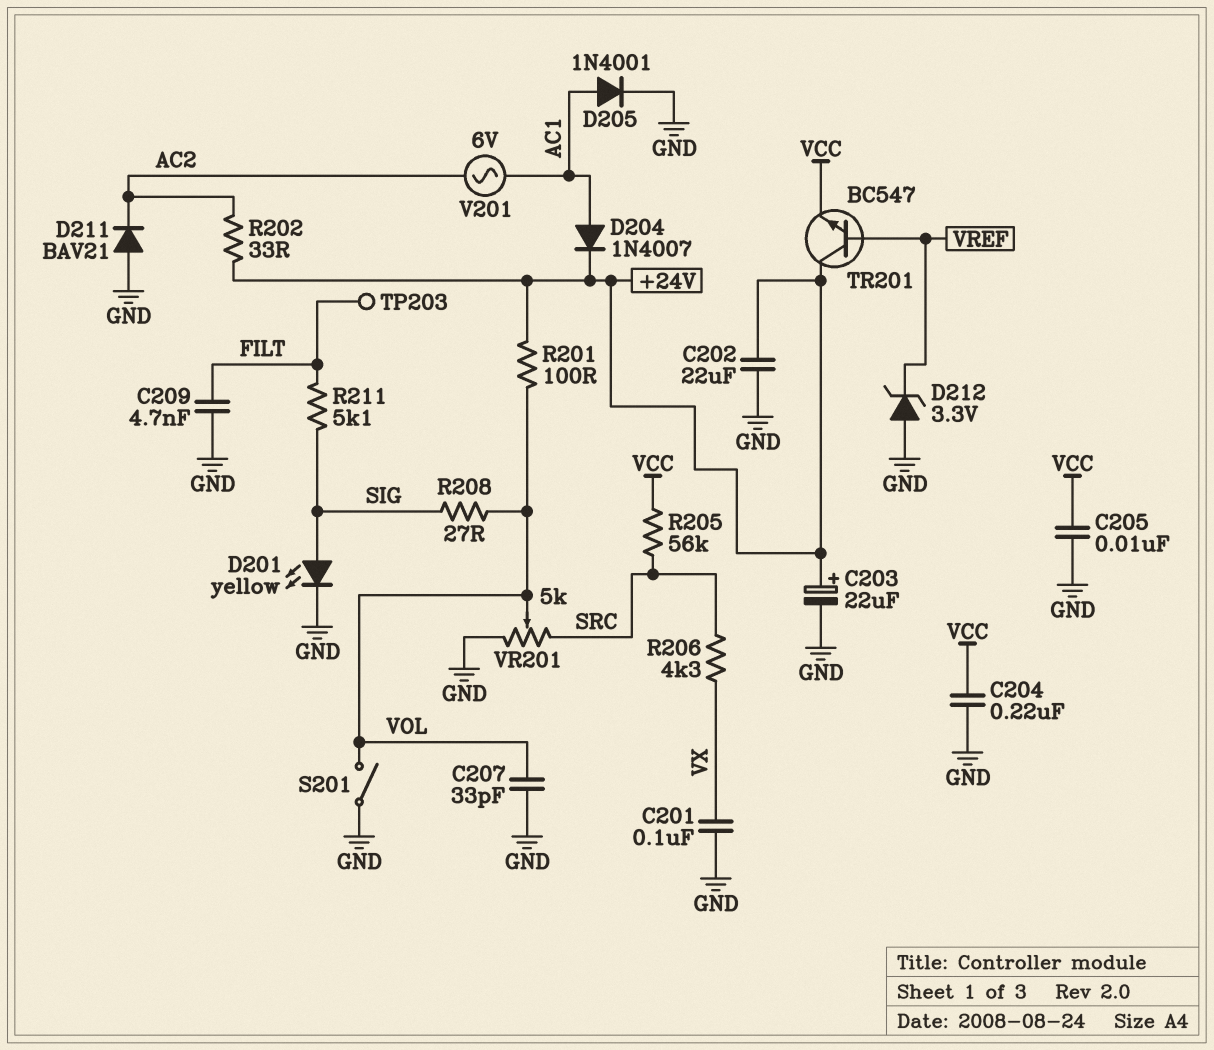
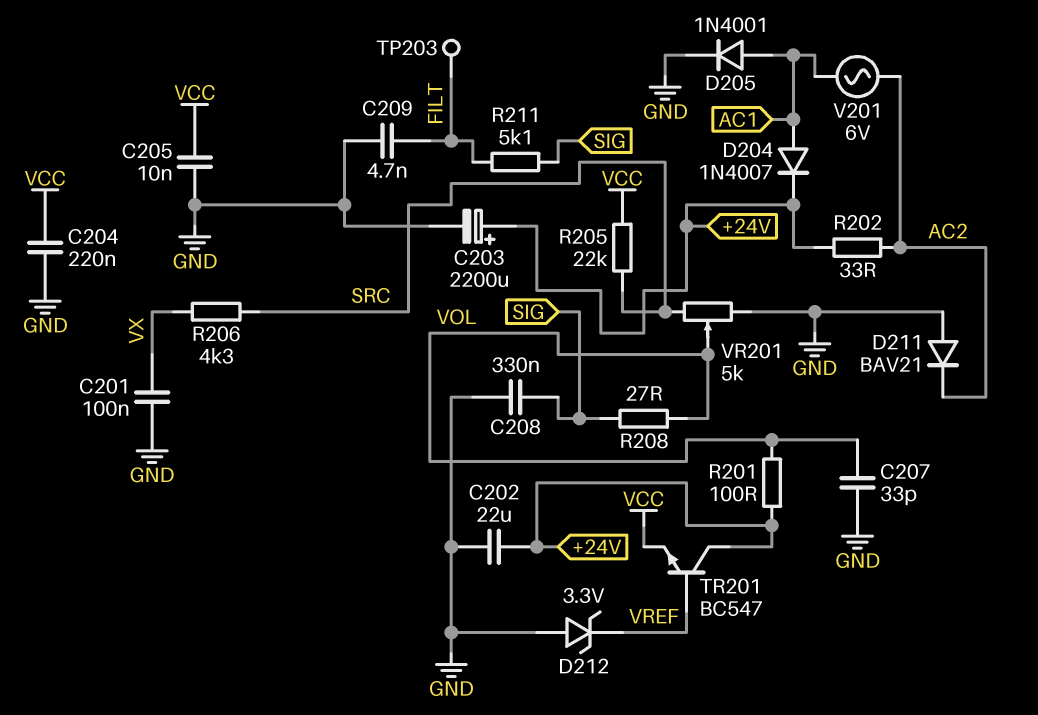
C203: 22uF (plus +24V, minus GND) -> 2200uF (plus +24V, minus GND)
C208: none -> 330nF (GND, SIG)
D201: LED yellow (A SIG, K GND) -> none
R205: 56k (SRC, VCC) -> 22k (SRC, VCC)
S201: switch (GND, VOL) -> none

